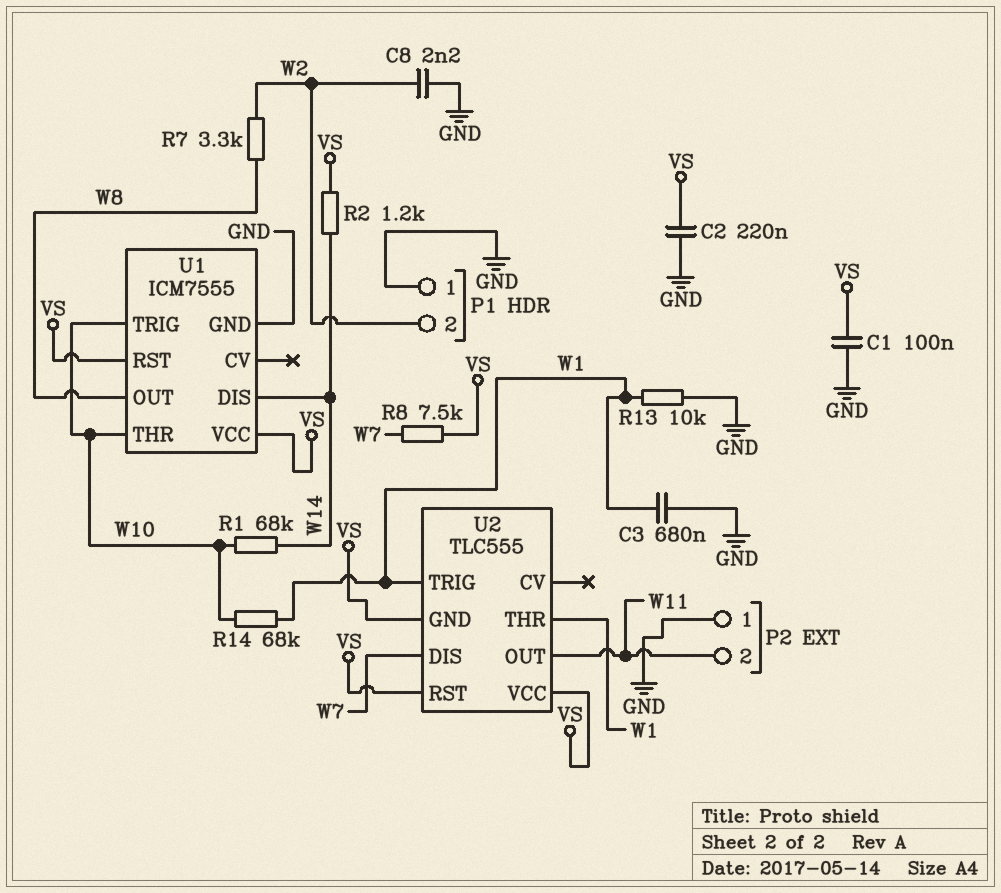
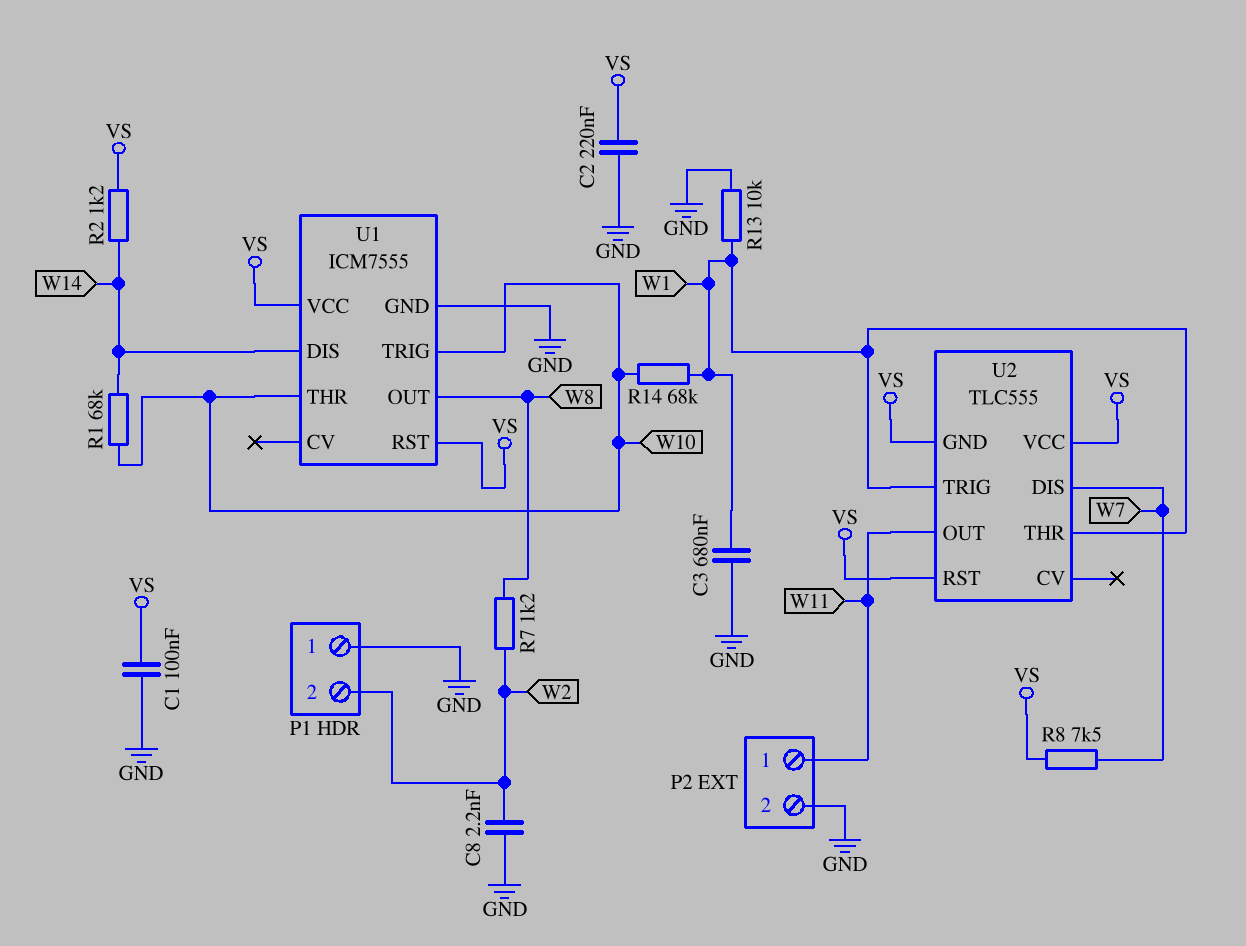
P2 pin 1: GND -> W11
P2 pin 2: W11 -> GND
R7: 3.3k (W2, W8) -> 1.2k (W2, W8)

